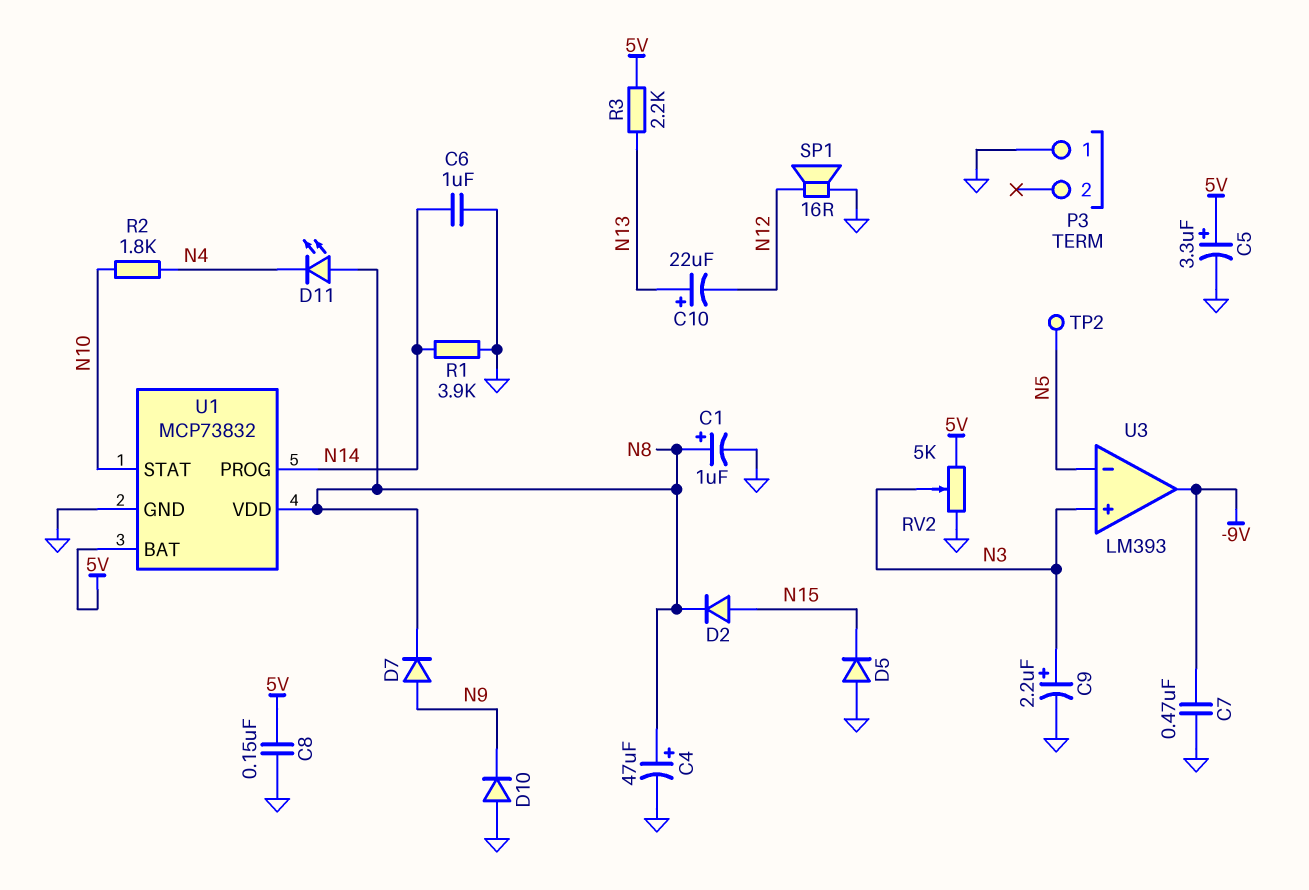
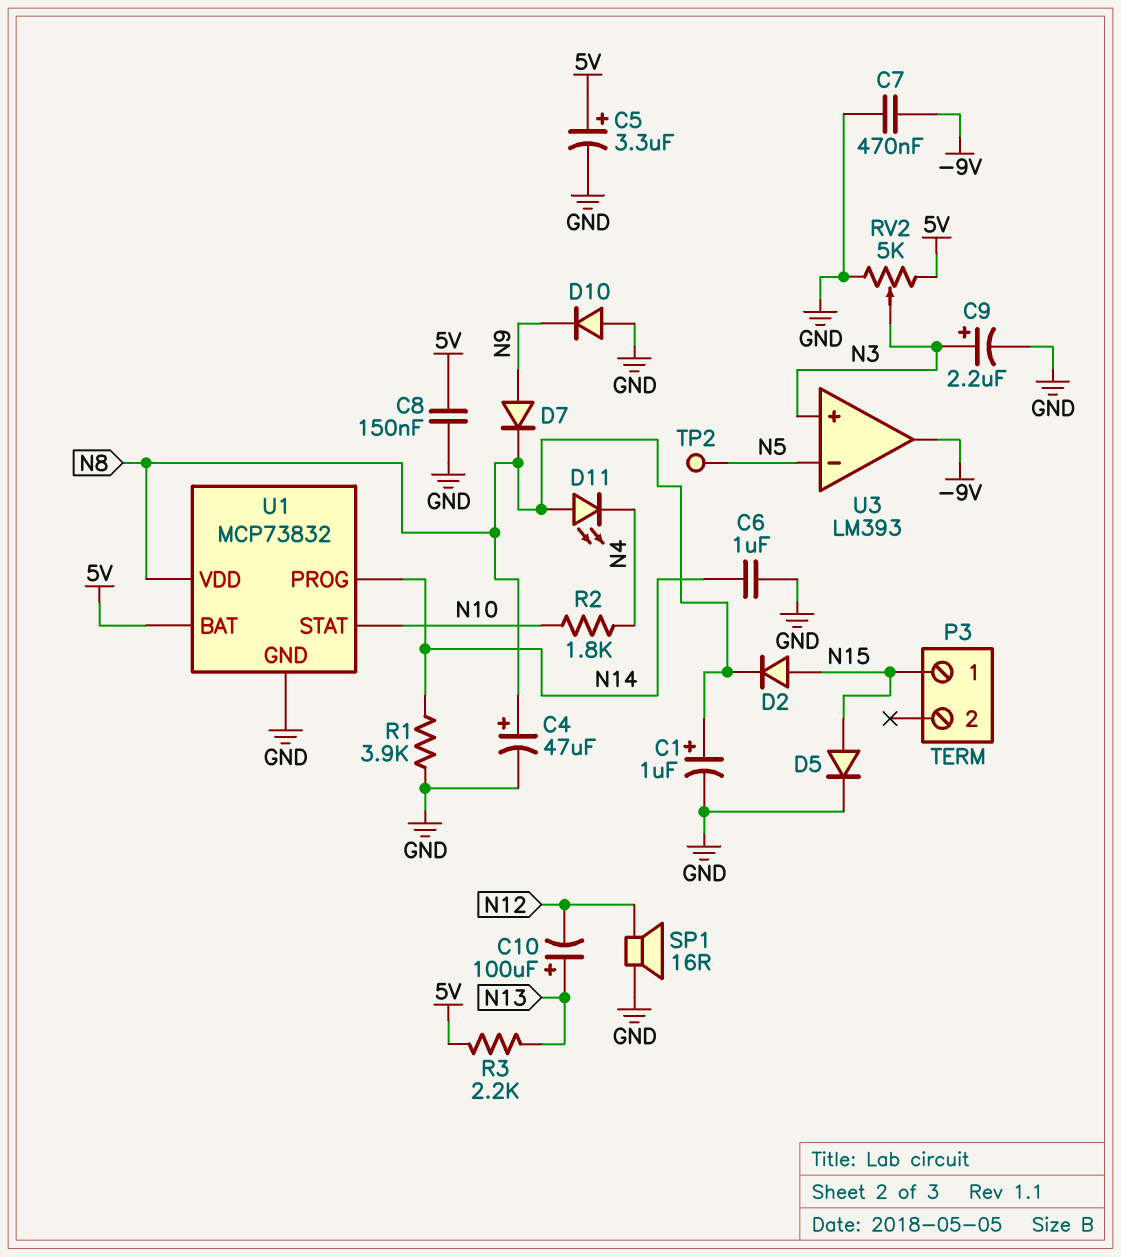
C10: 22uF (plus N13, minus N12) -> 100uF (plus N13, minus N12)
D5: diode (A GND, K N15) -> diode (A N15, K GND)
P3 pin 1: GND -> N15

